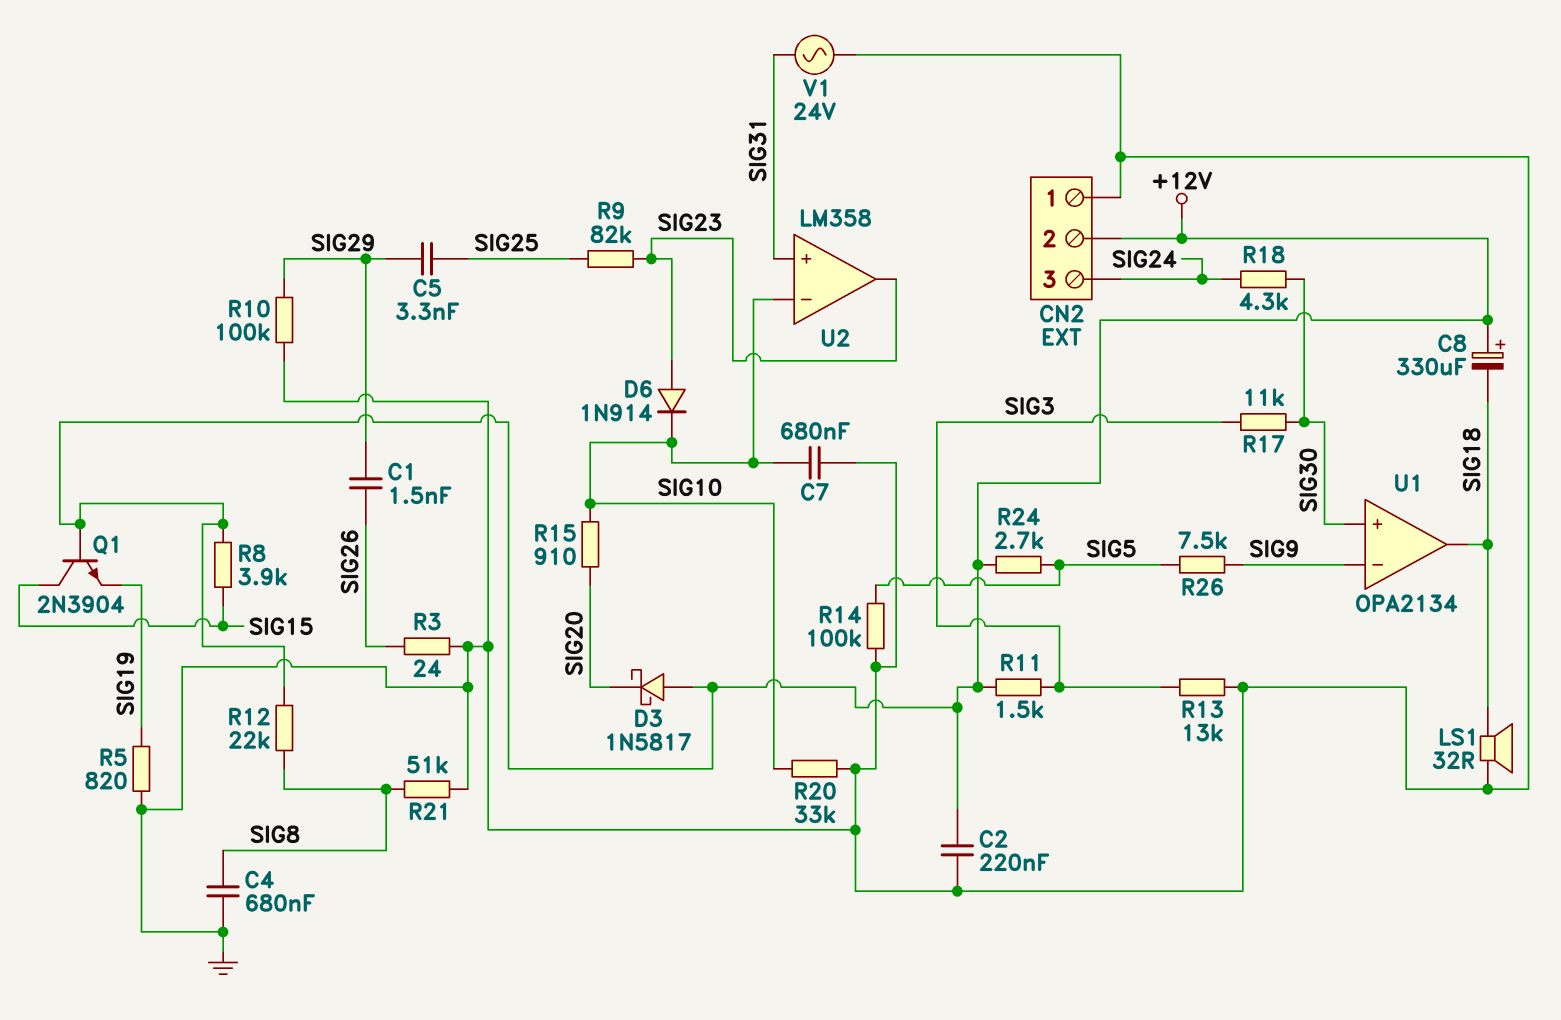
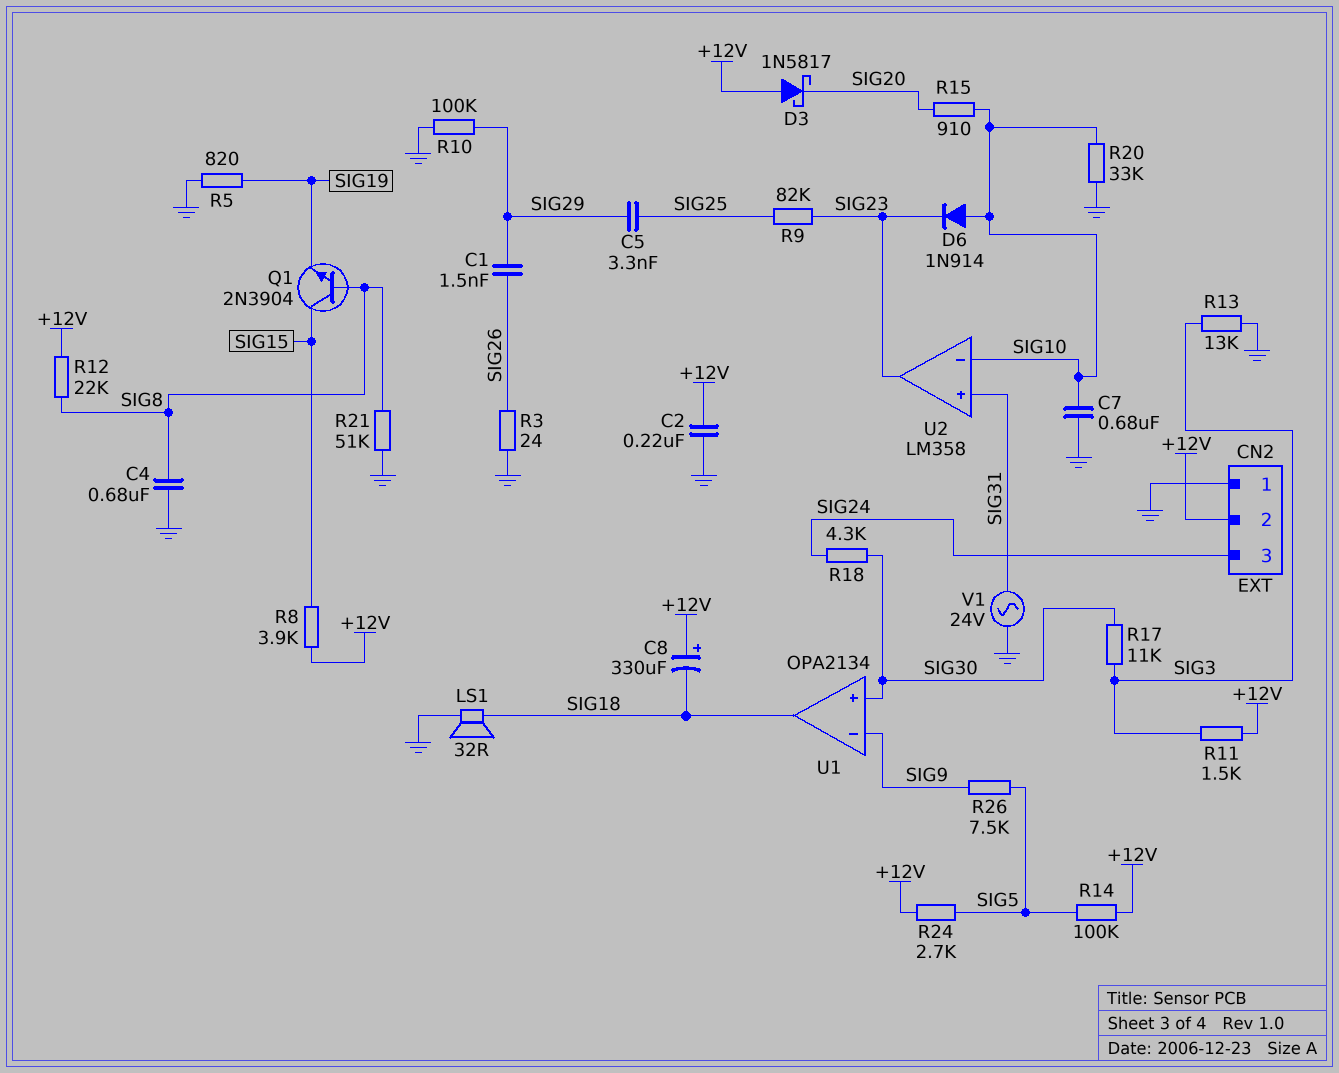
D6: diode 1N914 (A SIG23, K SIG10) -> diode 1N914 (A SIG10, K SIG23)
Q1: NPN 2N3904 (B +12V, C SIG15, E SIG19) -> NPN 2N3904 (B SIG8, C SIG15, E SIG19)
R14: 100k (GND, SIG5) -> 100k (+12V, SIG5)

